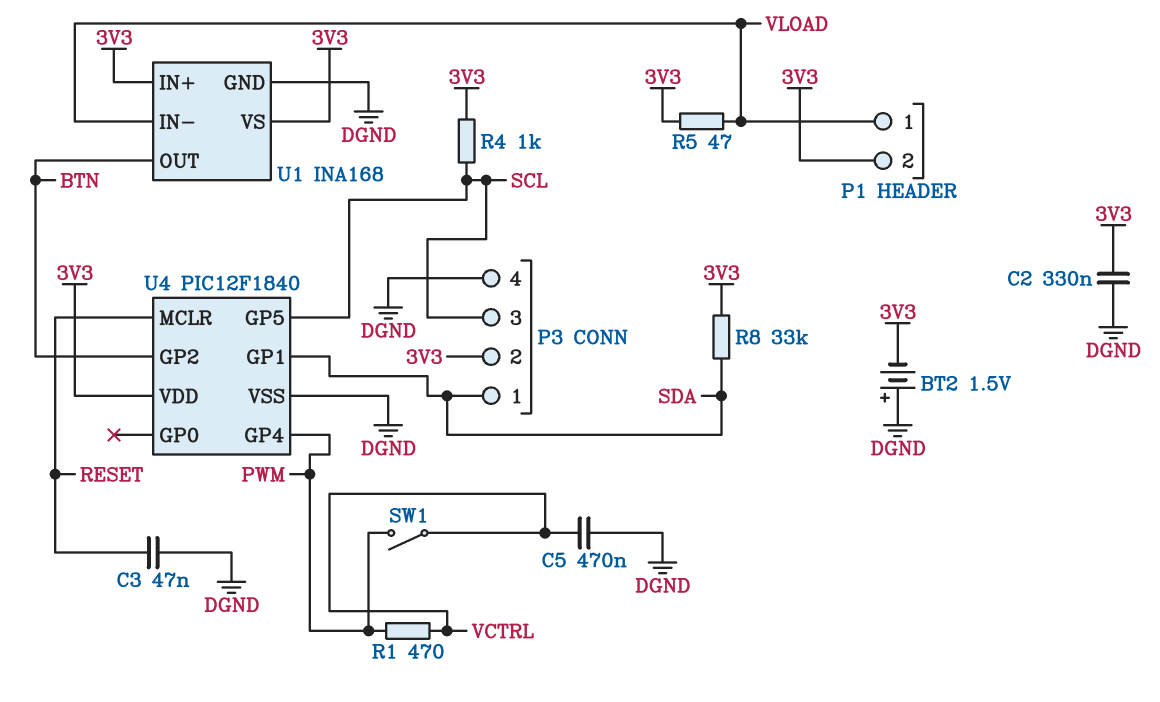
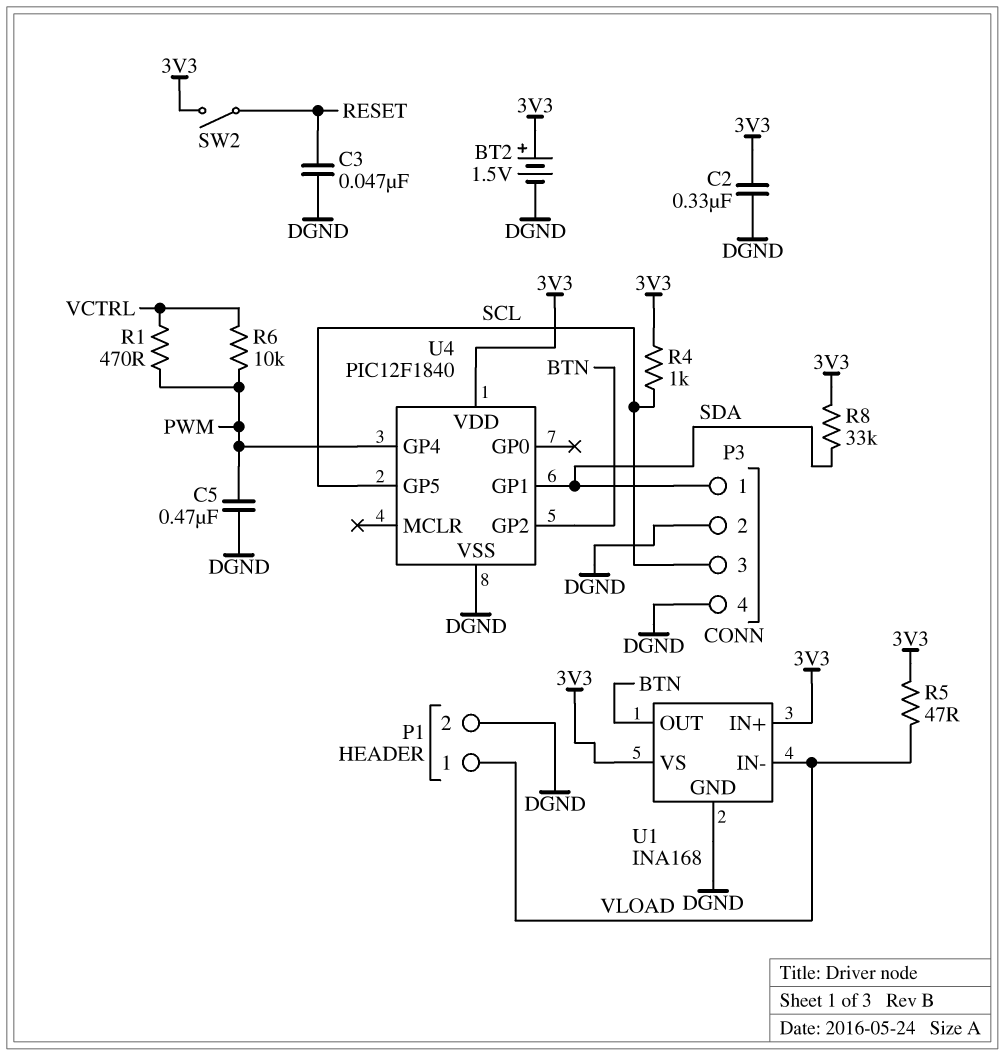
BT2: 1.5V (plus DGND, minus 3V3) -> 1.5V (plus 3V3, minus DGND)
C5: 470nF (DGND, VCTRL) -> 470nF (DGND, PWM)
P1 pin 2: 3V3 -> DGND
P3 pin 2: 3V3 -> DGND
R6: none -> 10k (PWM, VCTRL)
SW1: switch (PWM, VCTRL) -> none
SW2: none -> switch (3V3, RESET)
U4 pin MCLR: RESET -> none

